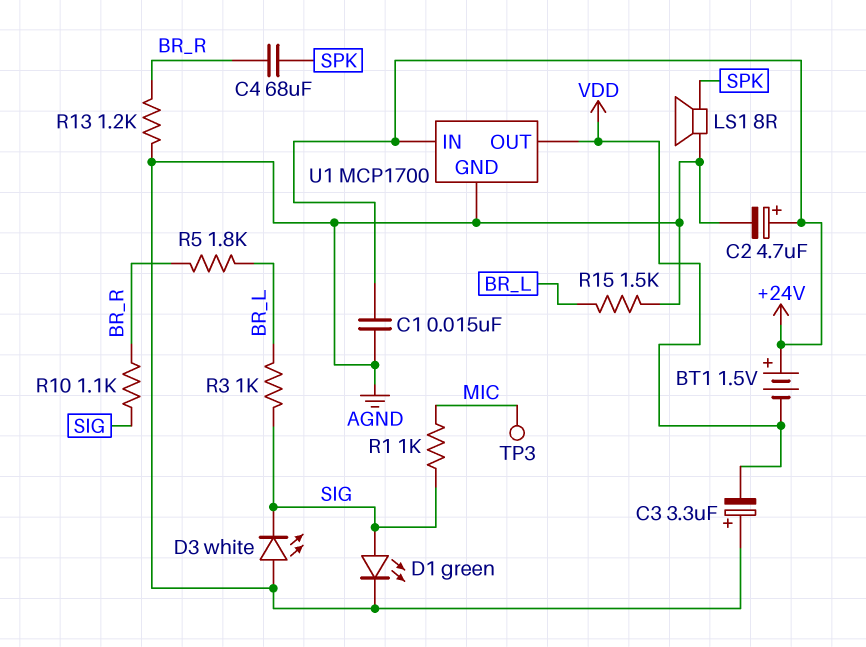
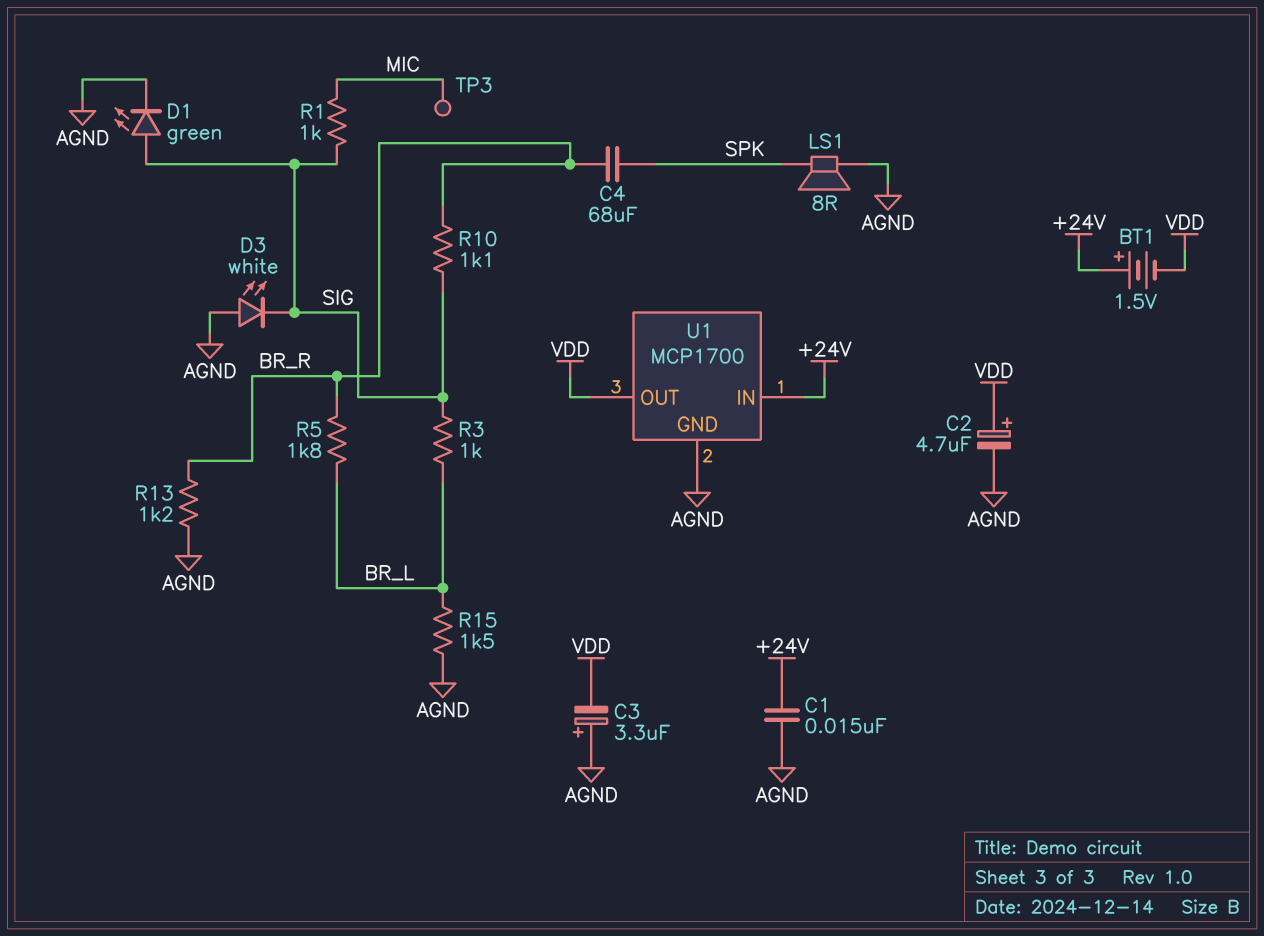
C2: 4.7uF (plus +24V, minus AGND) -> 4.7uF (plus VDD, minus AGND)

